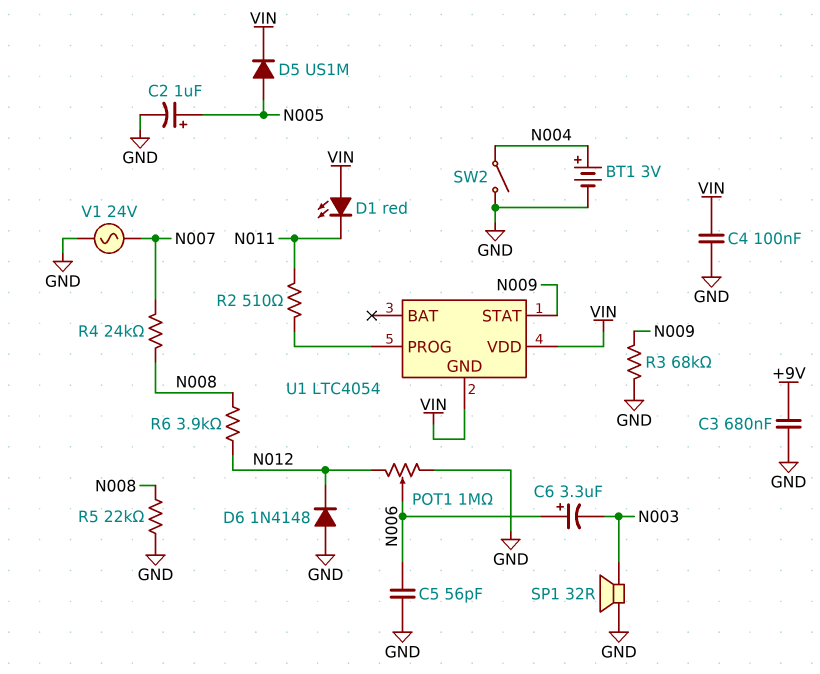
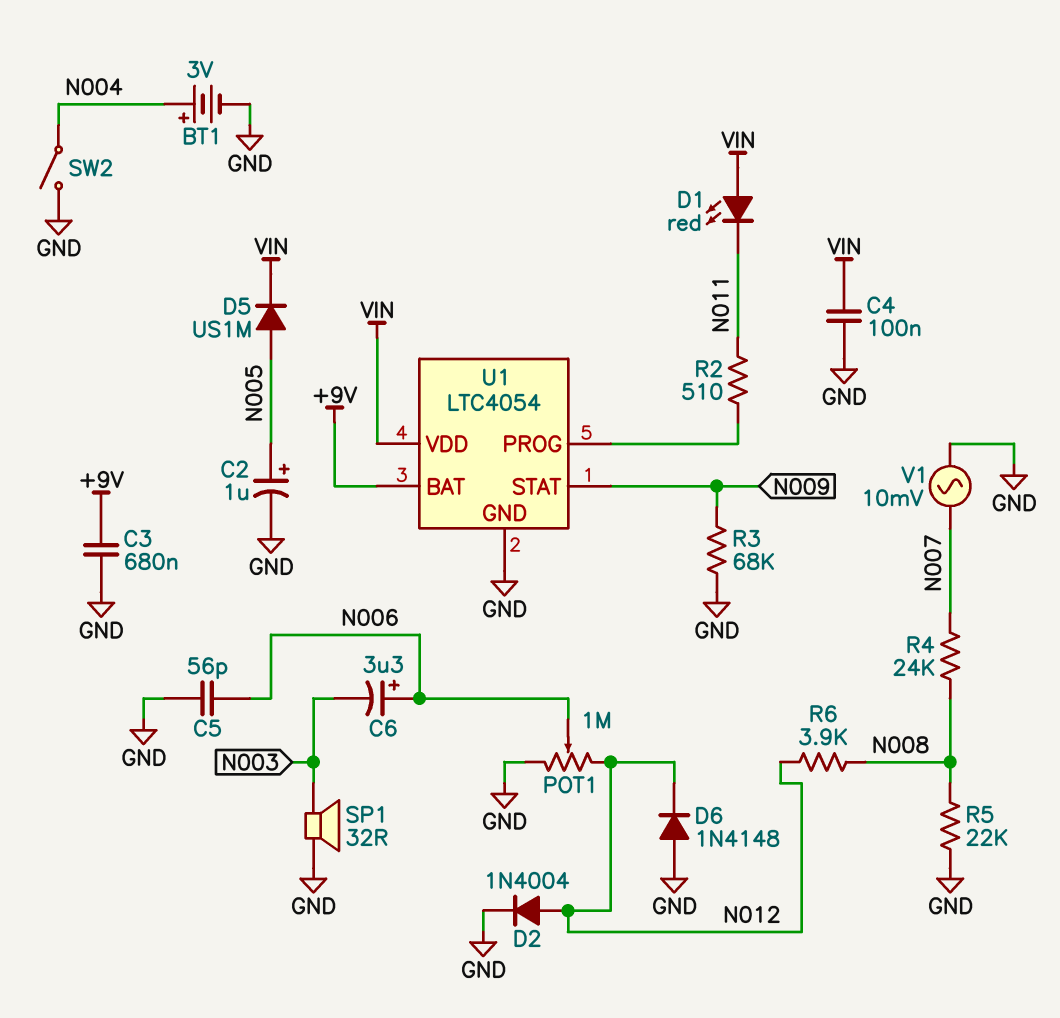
D2: none -> diode 1N4004 (A N012, K GND)
U1 pin BAT: none -> +9V
U1 pin GND: VIN -> GND
V1: AC 24V (GND, N007) -> AC 10mV (GND, N007)

